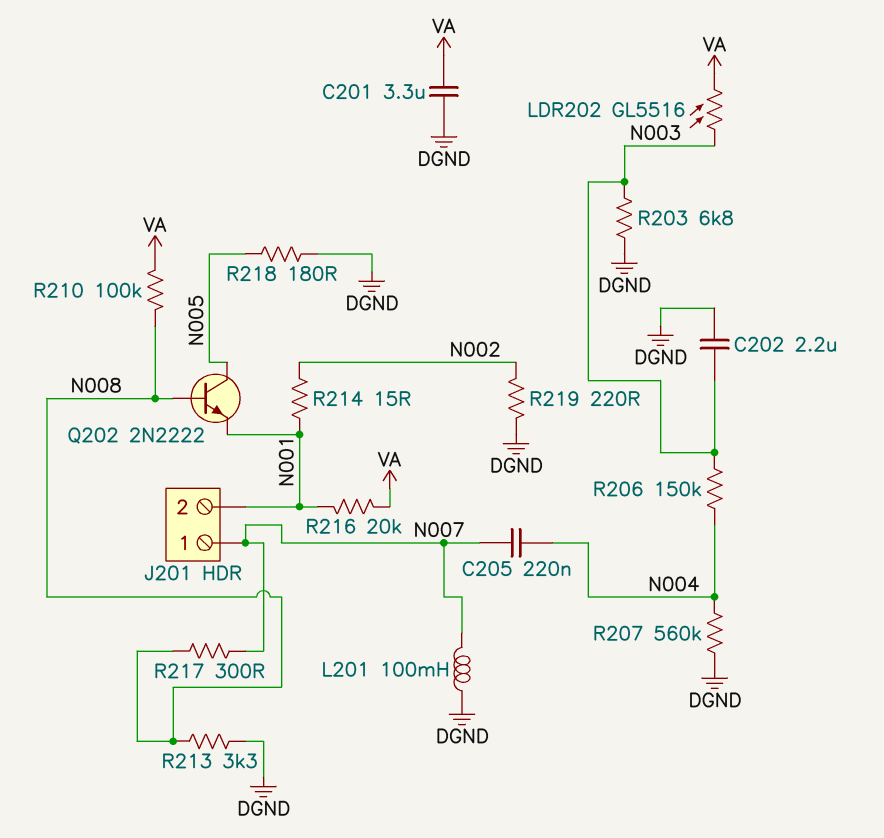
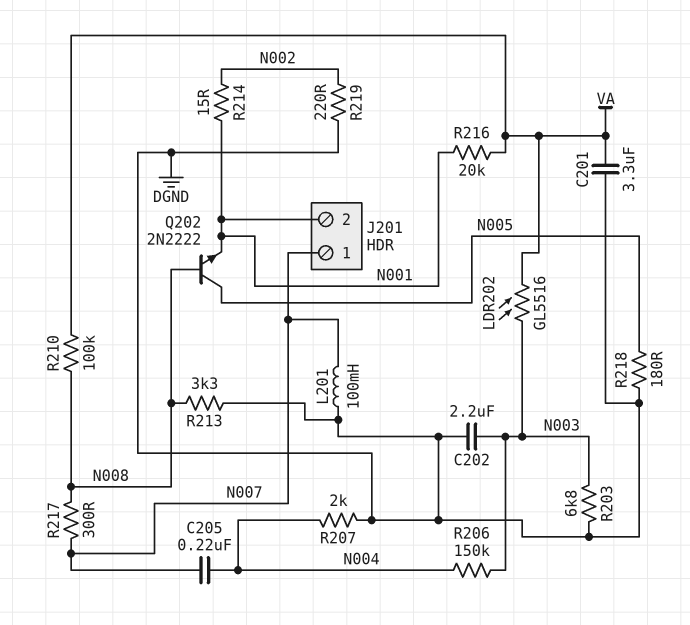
R207: 560k (DGND, N004) -> 2k (DGND, N004)

